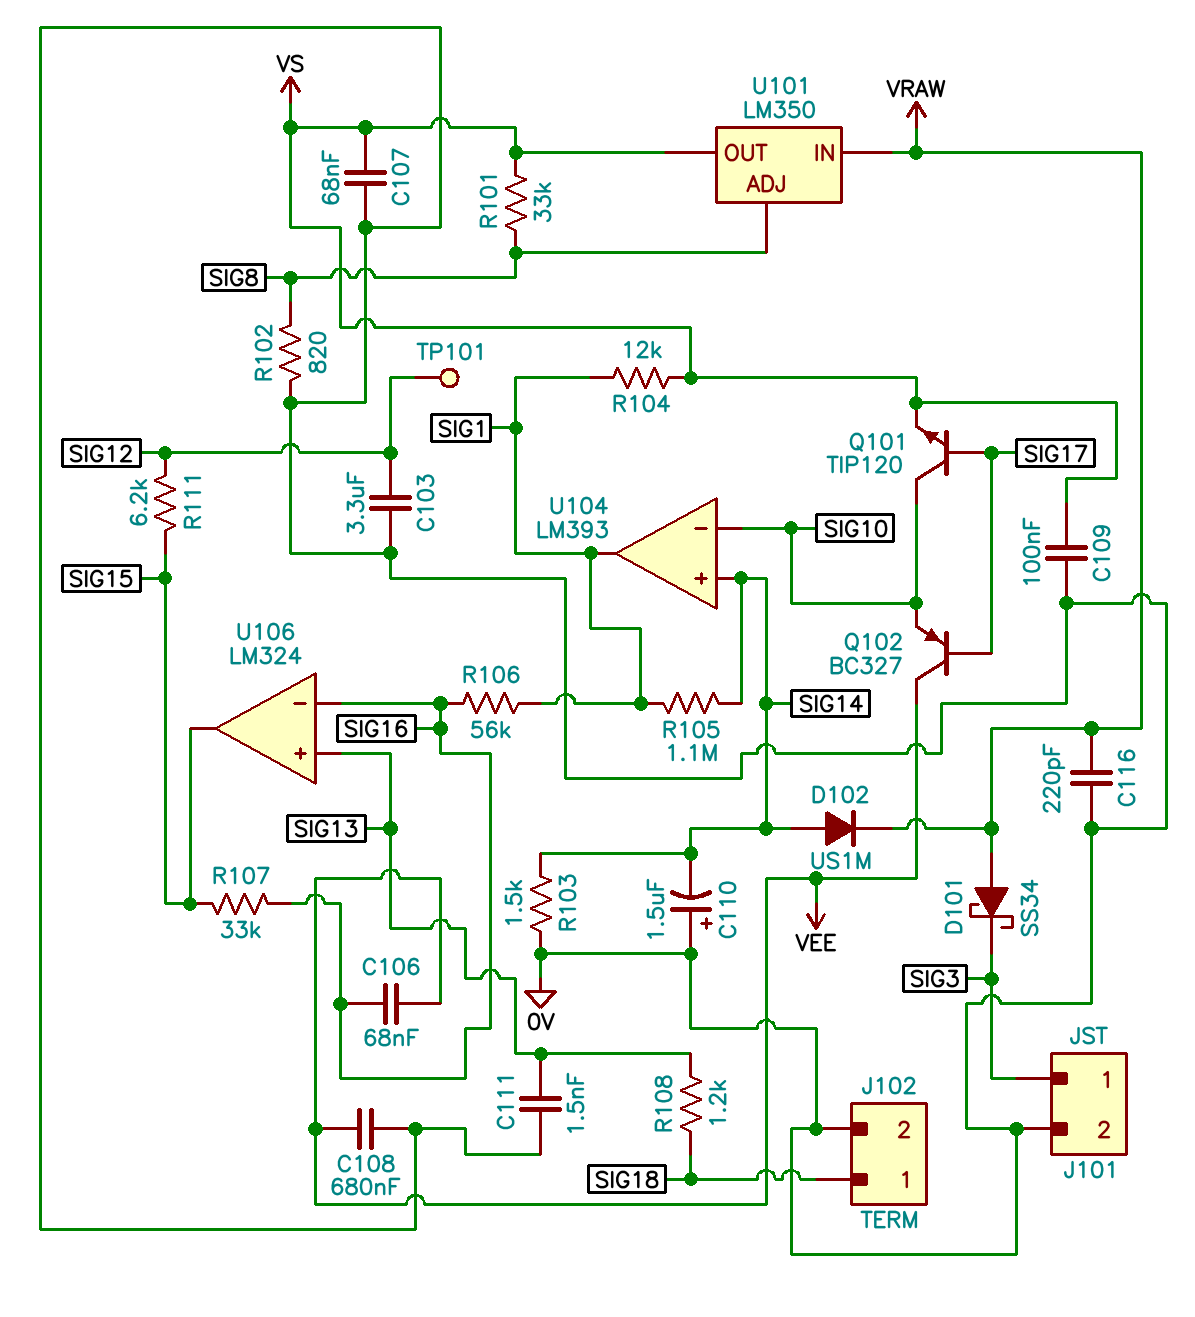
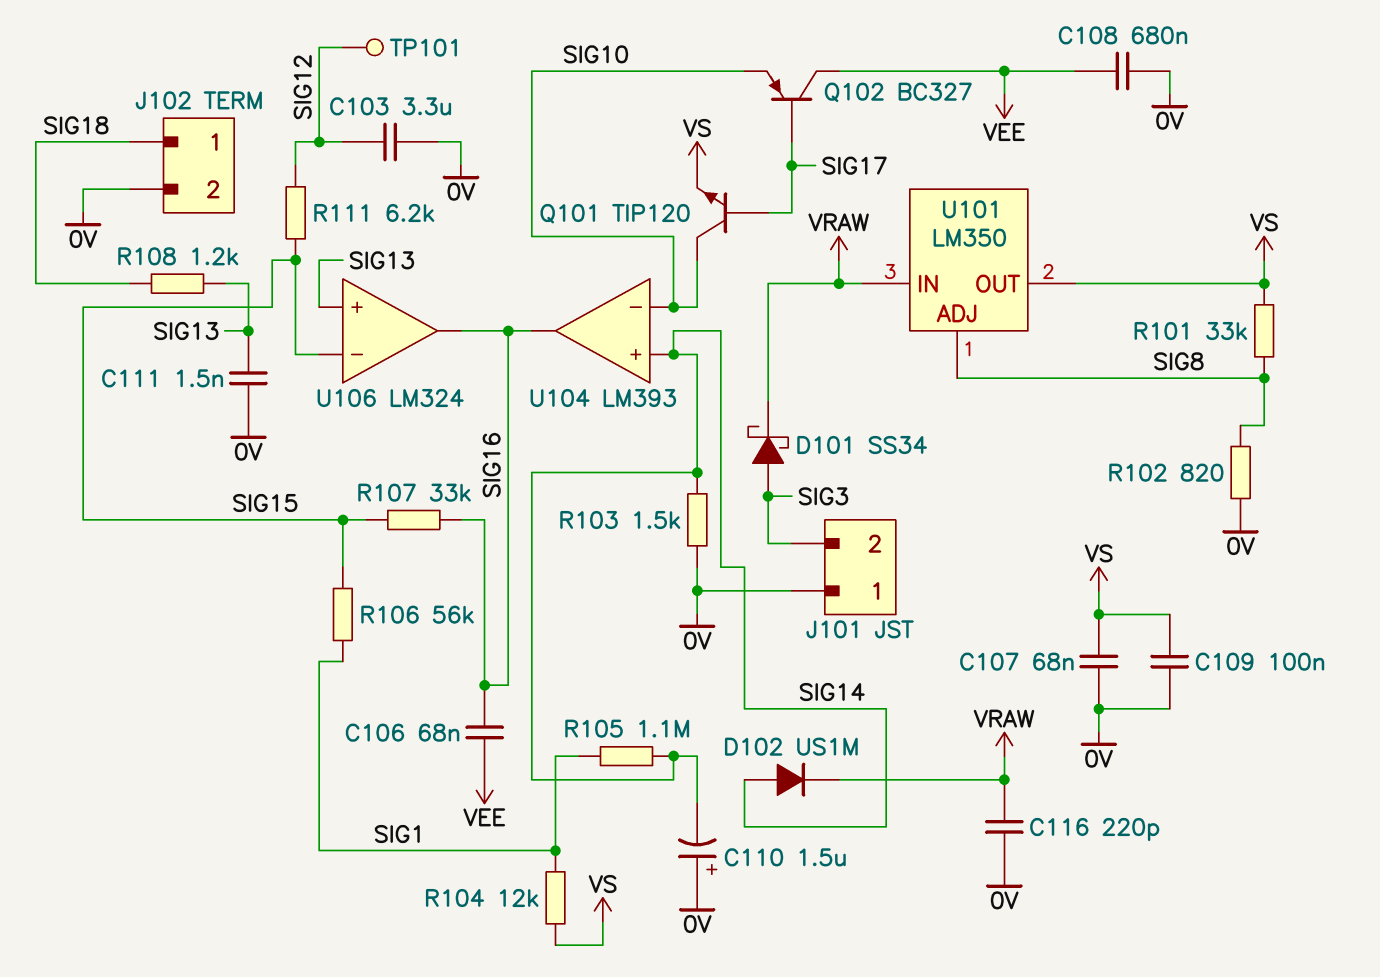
D101: schottky SS34 (A VRAW, K SIG3) -> schottky SS34 (A SIG3, K VRAW)
J101 pin 1: SIG3 -> 0V
J101 pin 2: 0V -> SIG3
R106: 56k (SIG1, SIG16) -> 56k (SIG1, SIG15)
U104 pin out: SIG1 -> SIG16
U106 pin in-: SIG16 -> SIG15
U106 pin out: SIG15 -> SIG16

